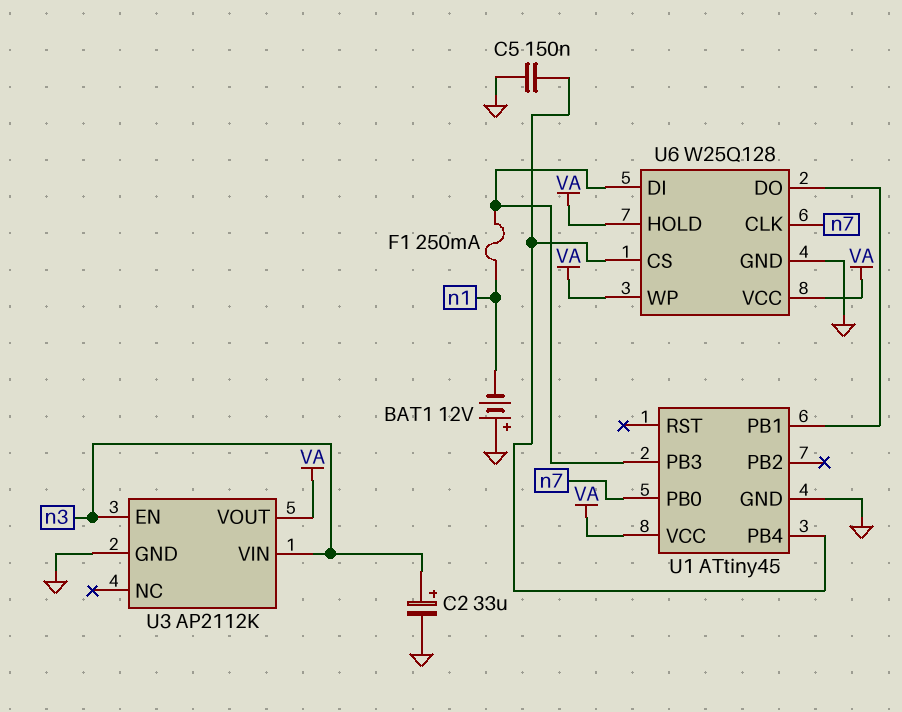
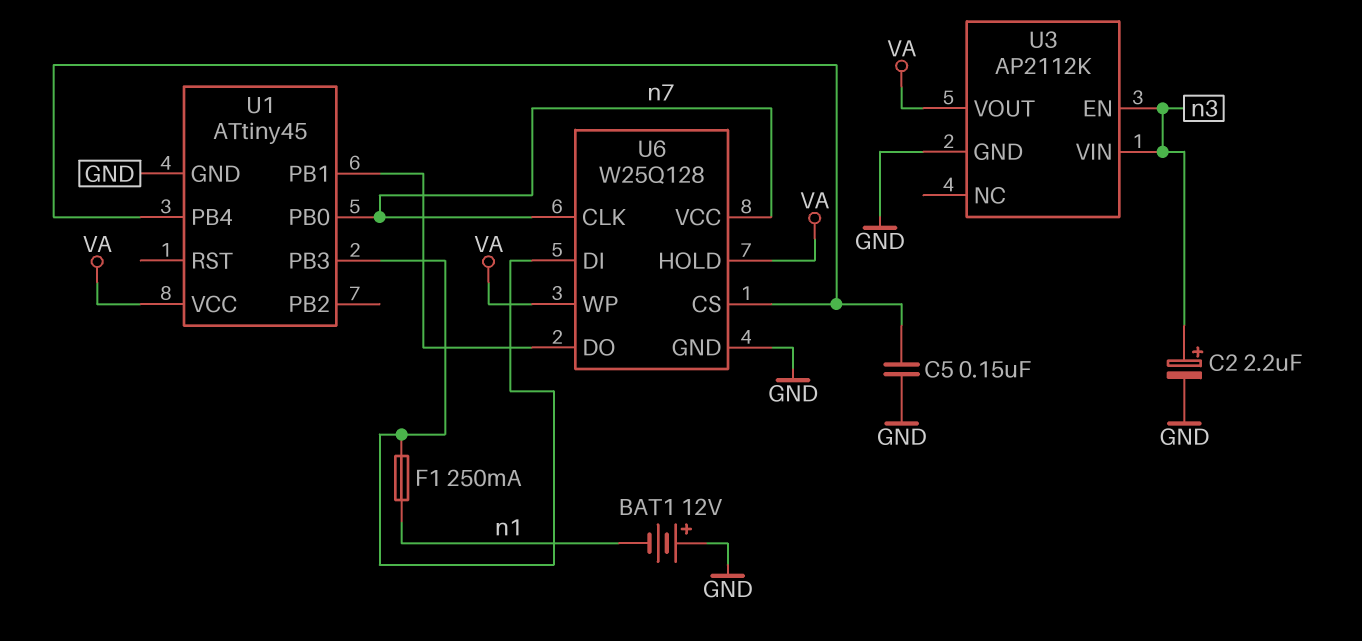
C2: 33uF (plus n3, minus GND) -> 2.2uF (plus n3, minus GND)
U6 pin VCC: VA -> n7

